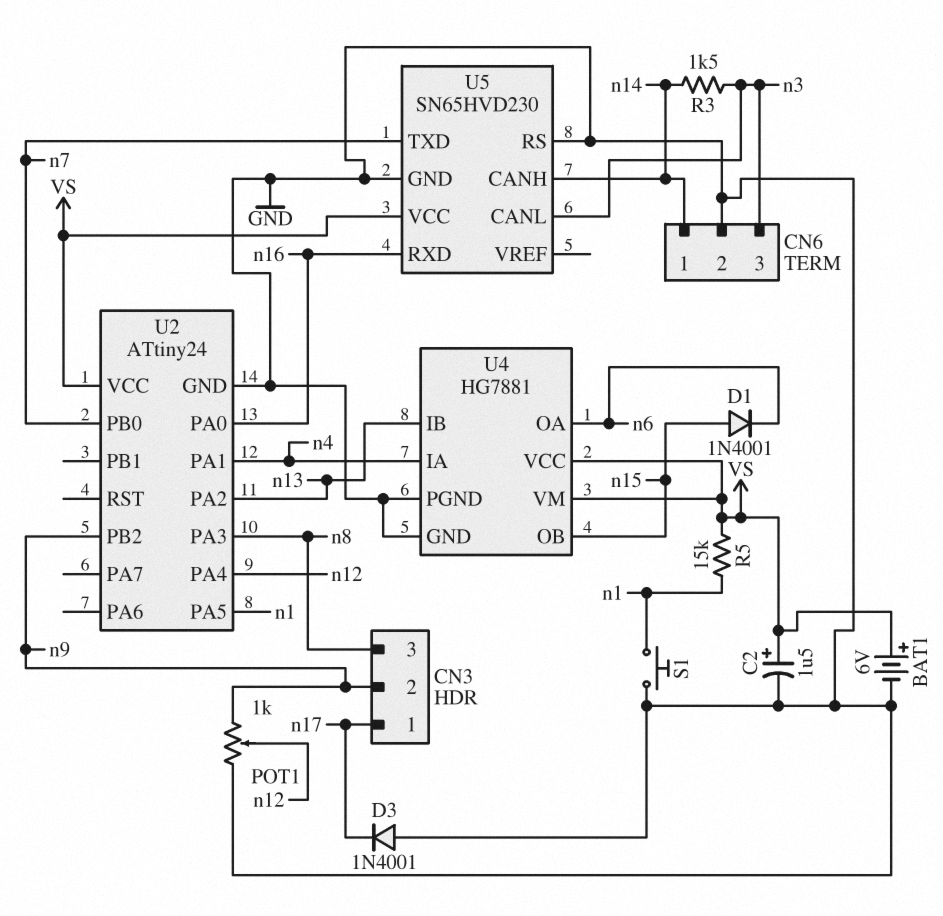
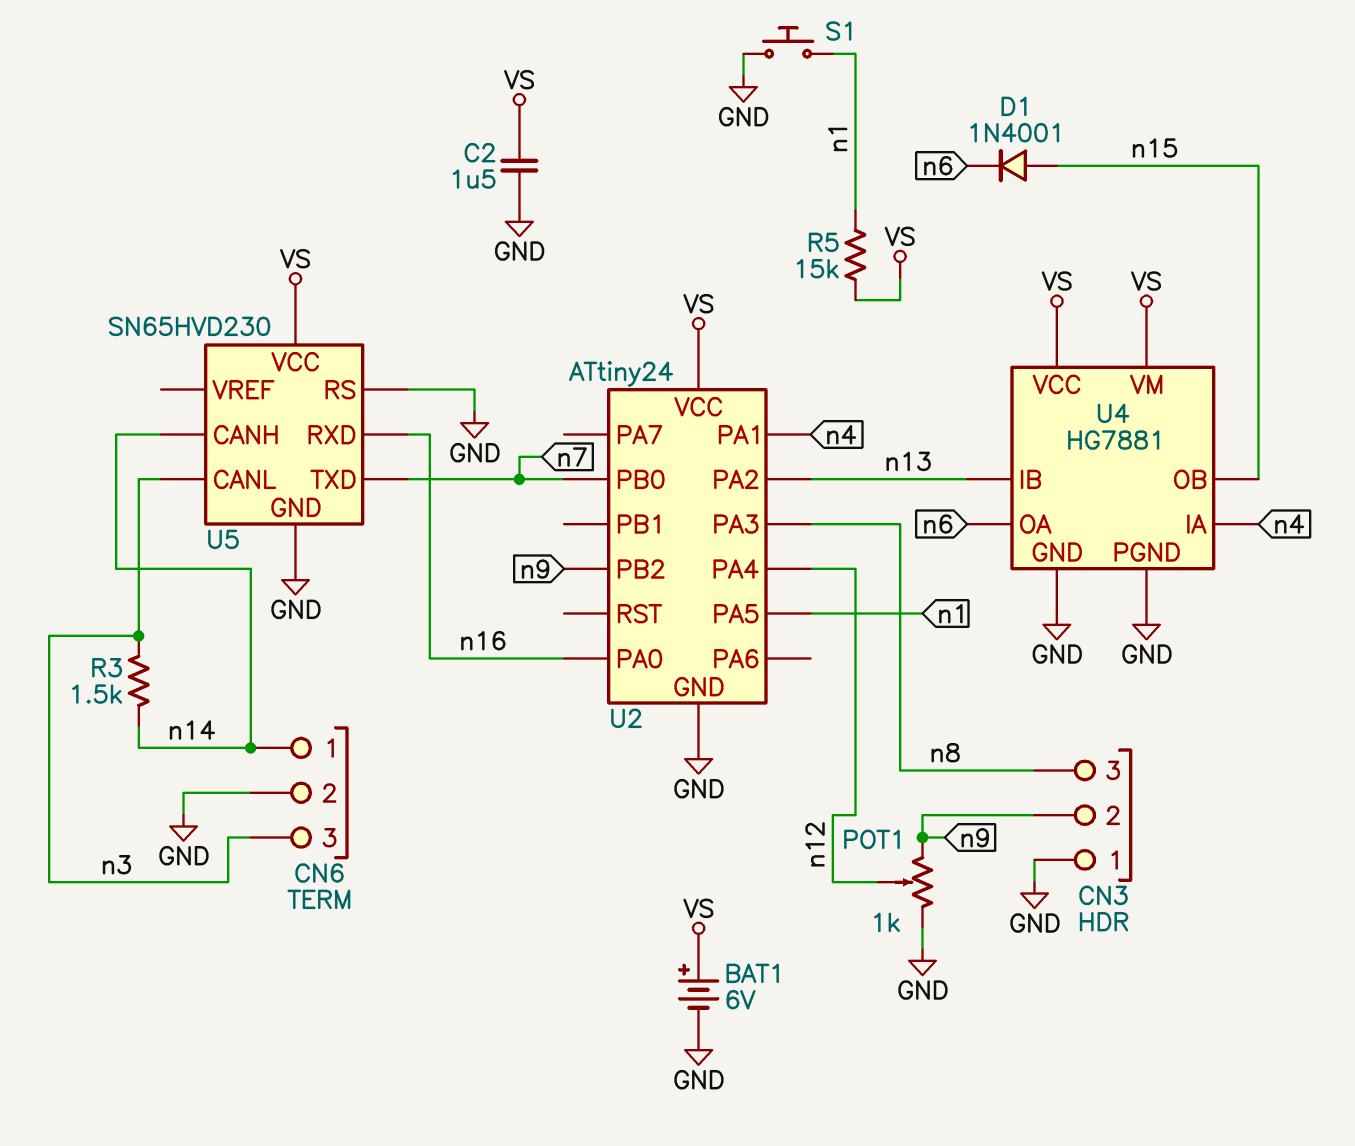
C2: 1.5uF (plus VS, minus GND) -> 1.5uF (GND, VS)
CN3 pin 1: n17 -> GND
D3: diode 1N4001 (A GND, K n17) -> none

